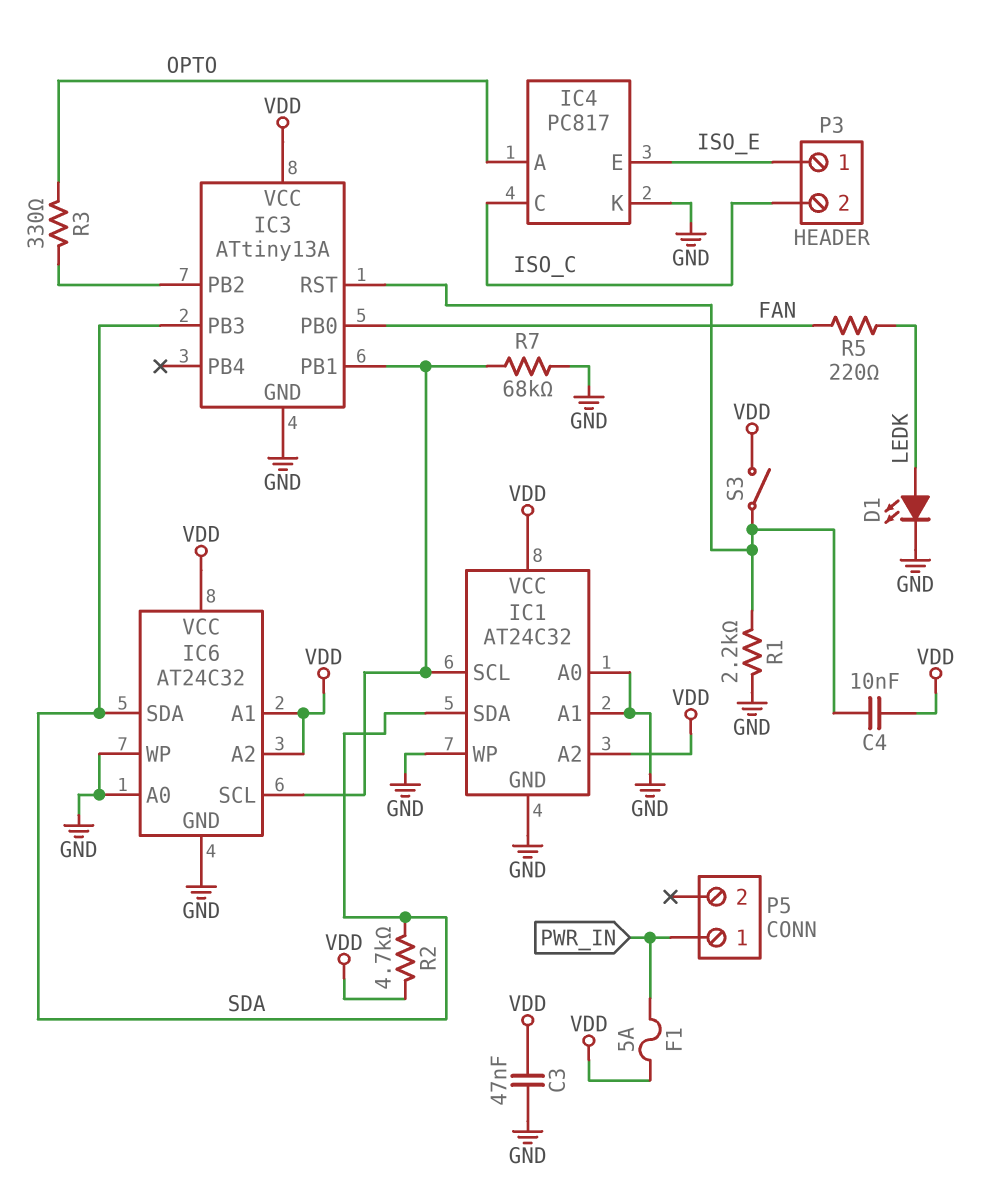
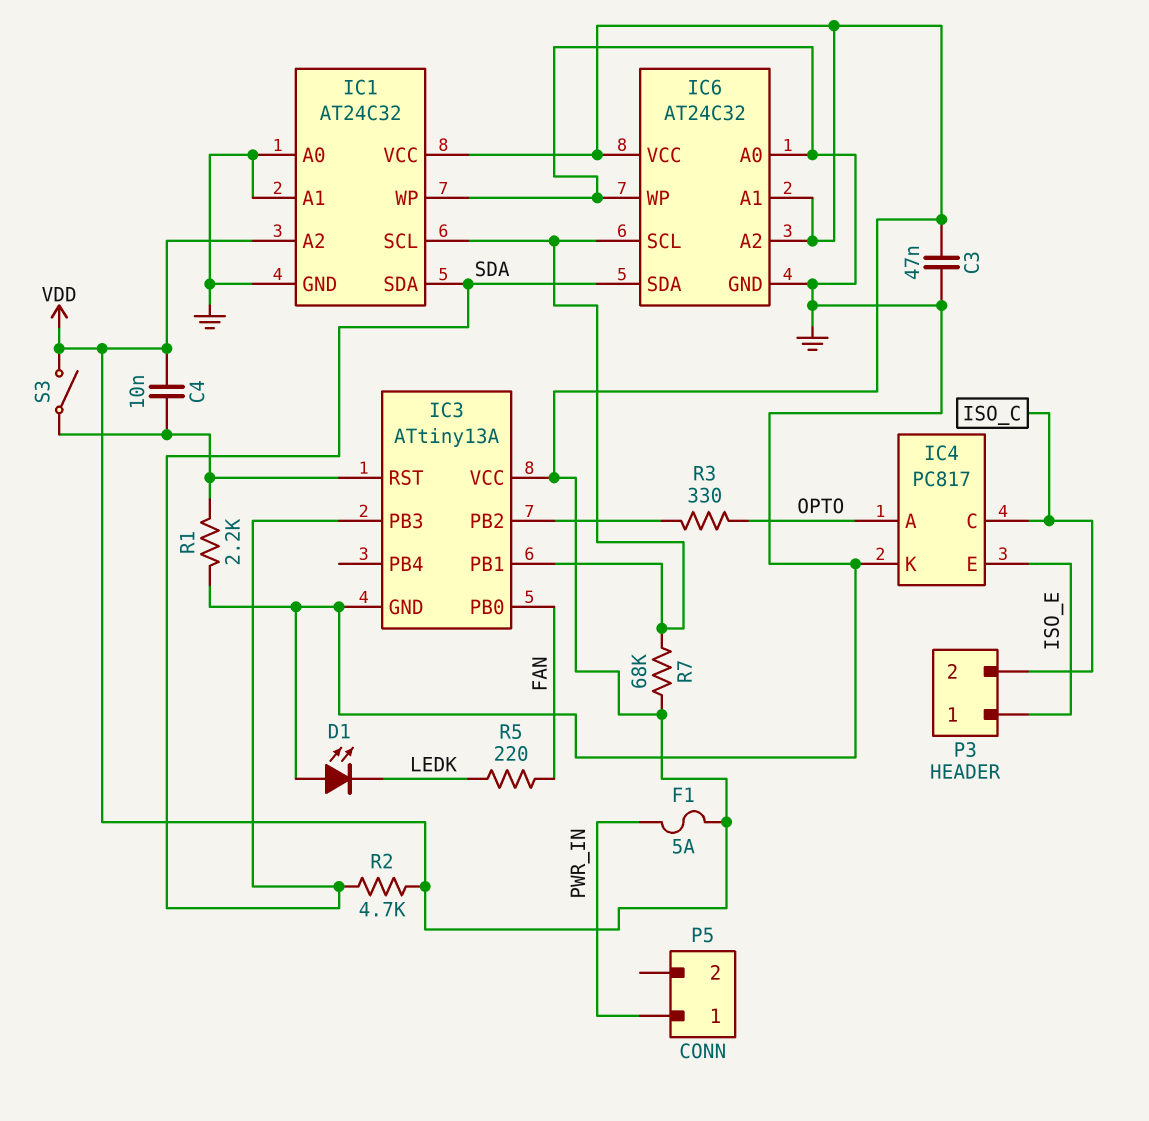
D1: LED (A LEDK, K GND) -> LED (A GND, K LEDK)
R7: 68k (GND, IC1/SCL) -> 68k (IC1/SCL, VDD)

